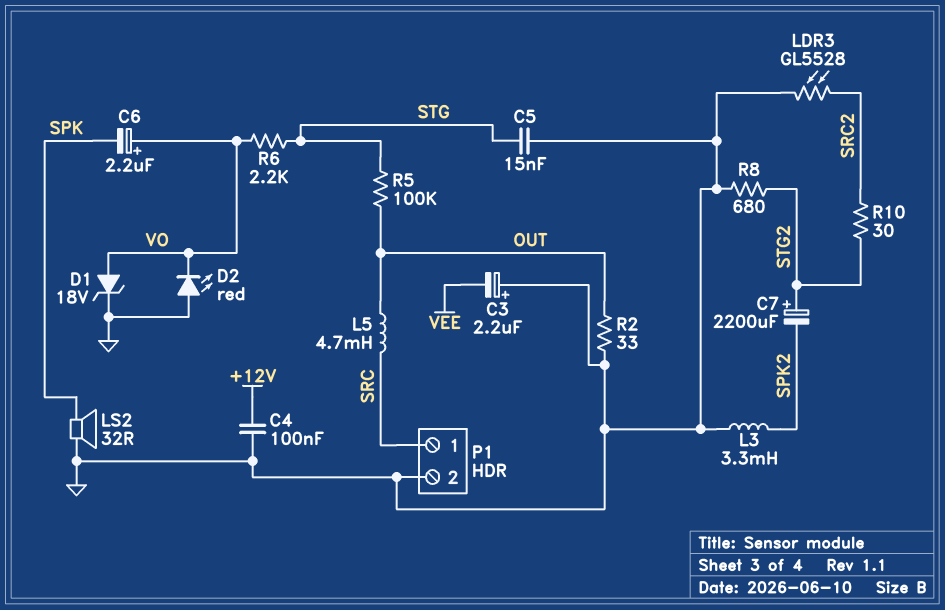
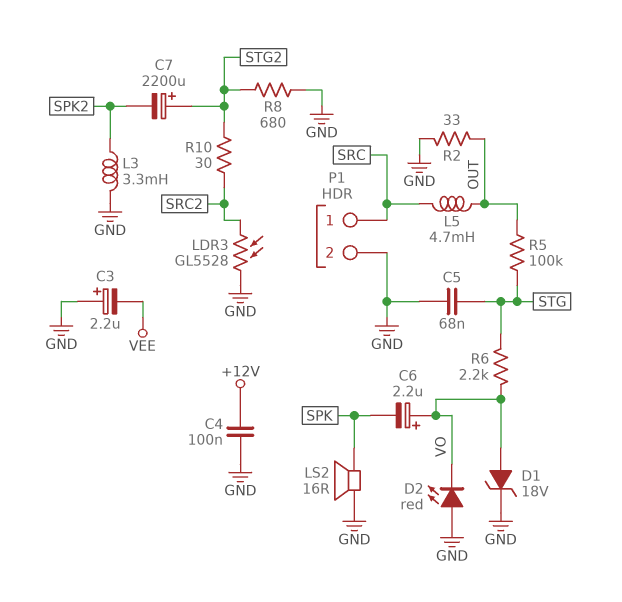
C5: 15nF (GND, STG) -> 68nF (GND, STG)
LS2: speaker 32R (GND, SPK) -> speaker 16R (GND, SPK)

